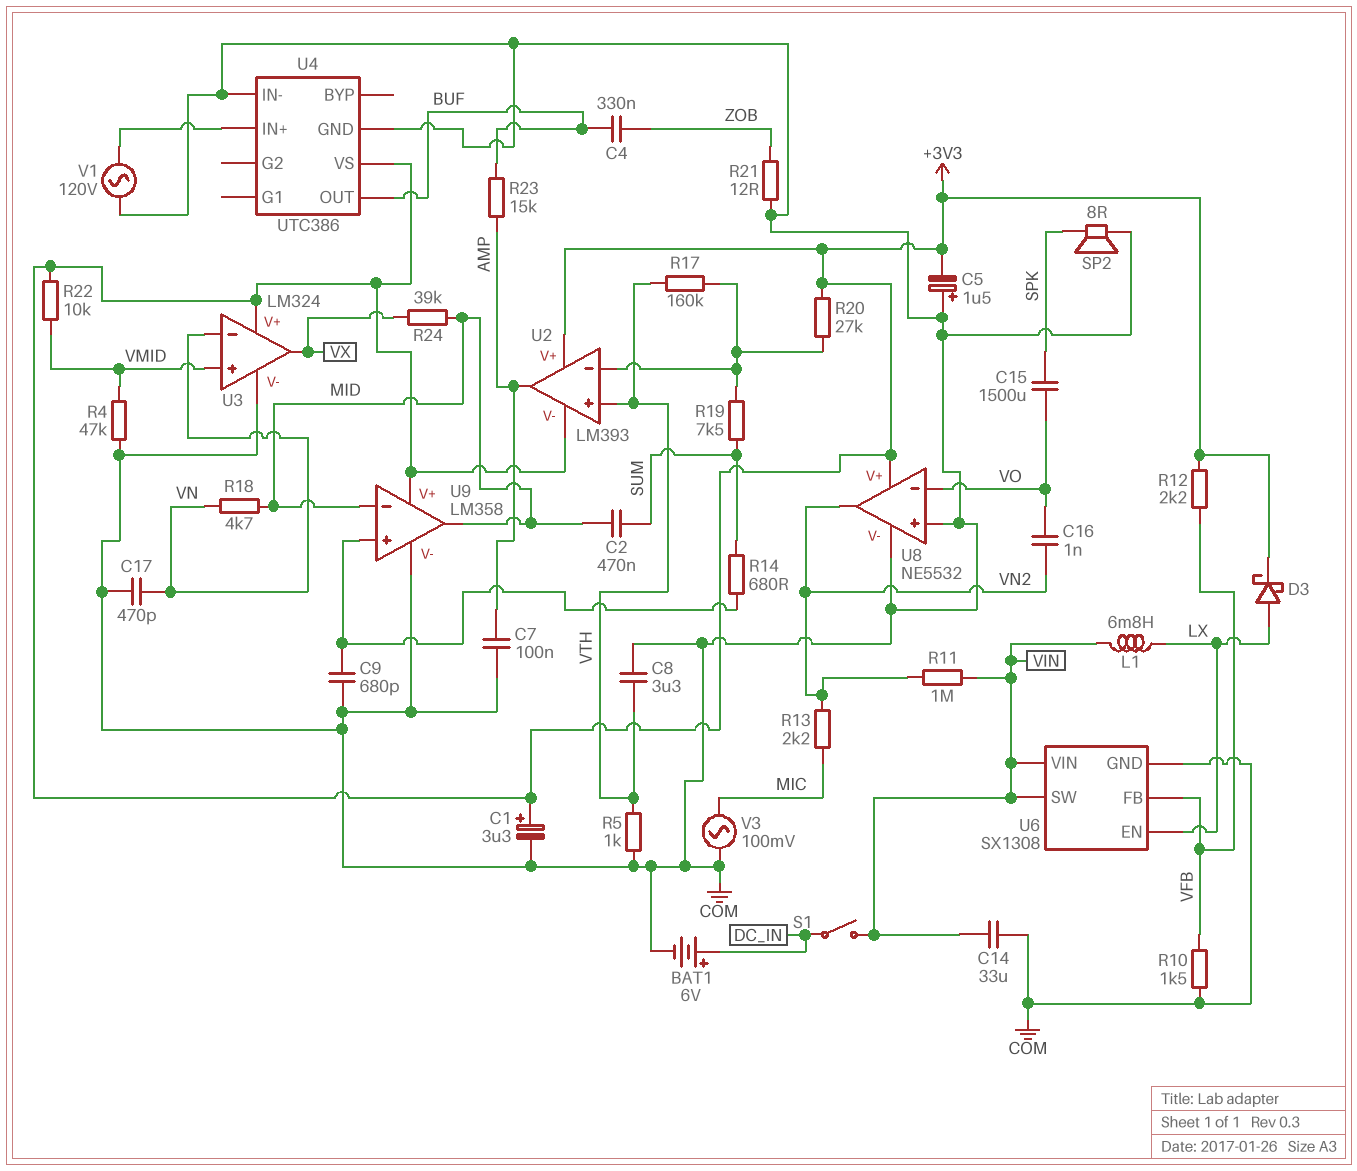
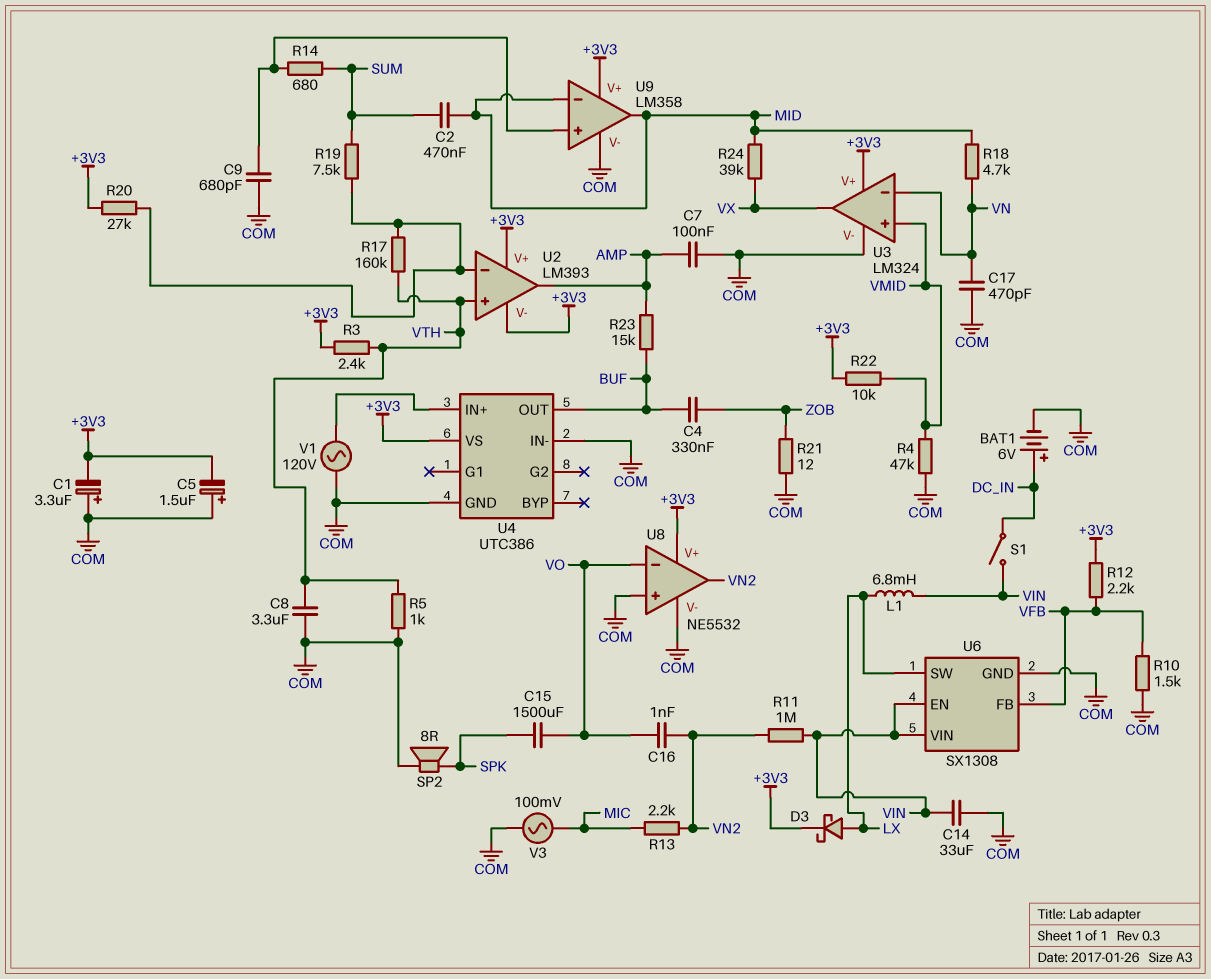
C1: 3.3uF (plus +3V3, minus COM) -> 3.3uF (plus COM, minus +3V3)
R3: none -> 2.4k (+3V3, VTH)
U6 pin EN: LX -> VIN
U6 pin SW: VIN -> LX

